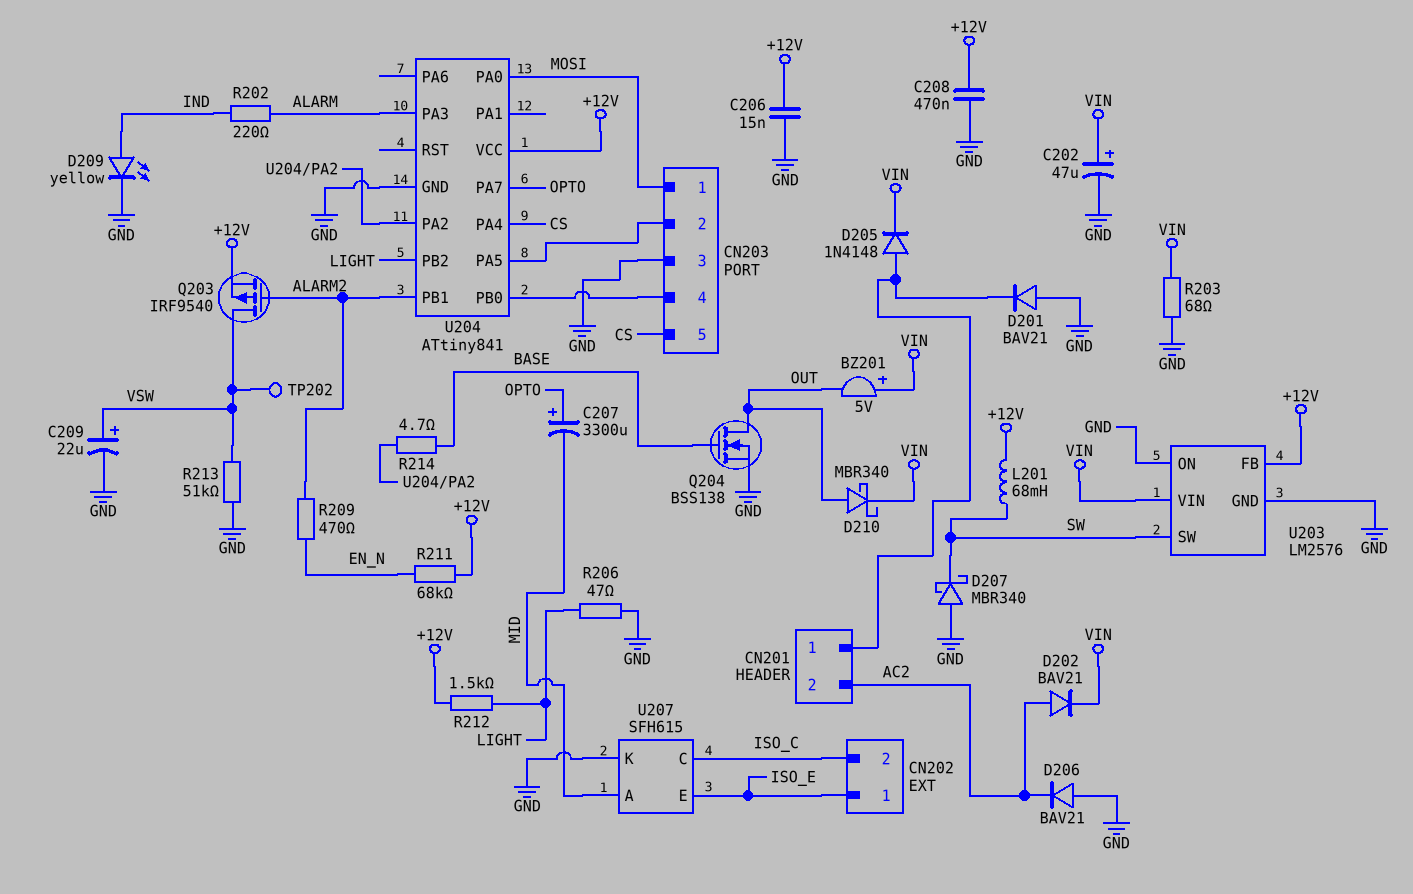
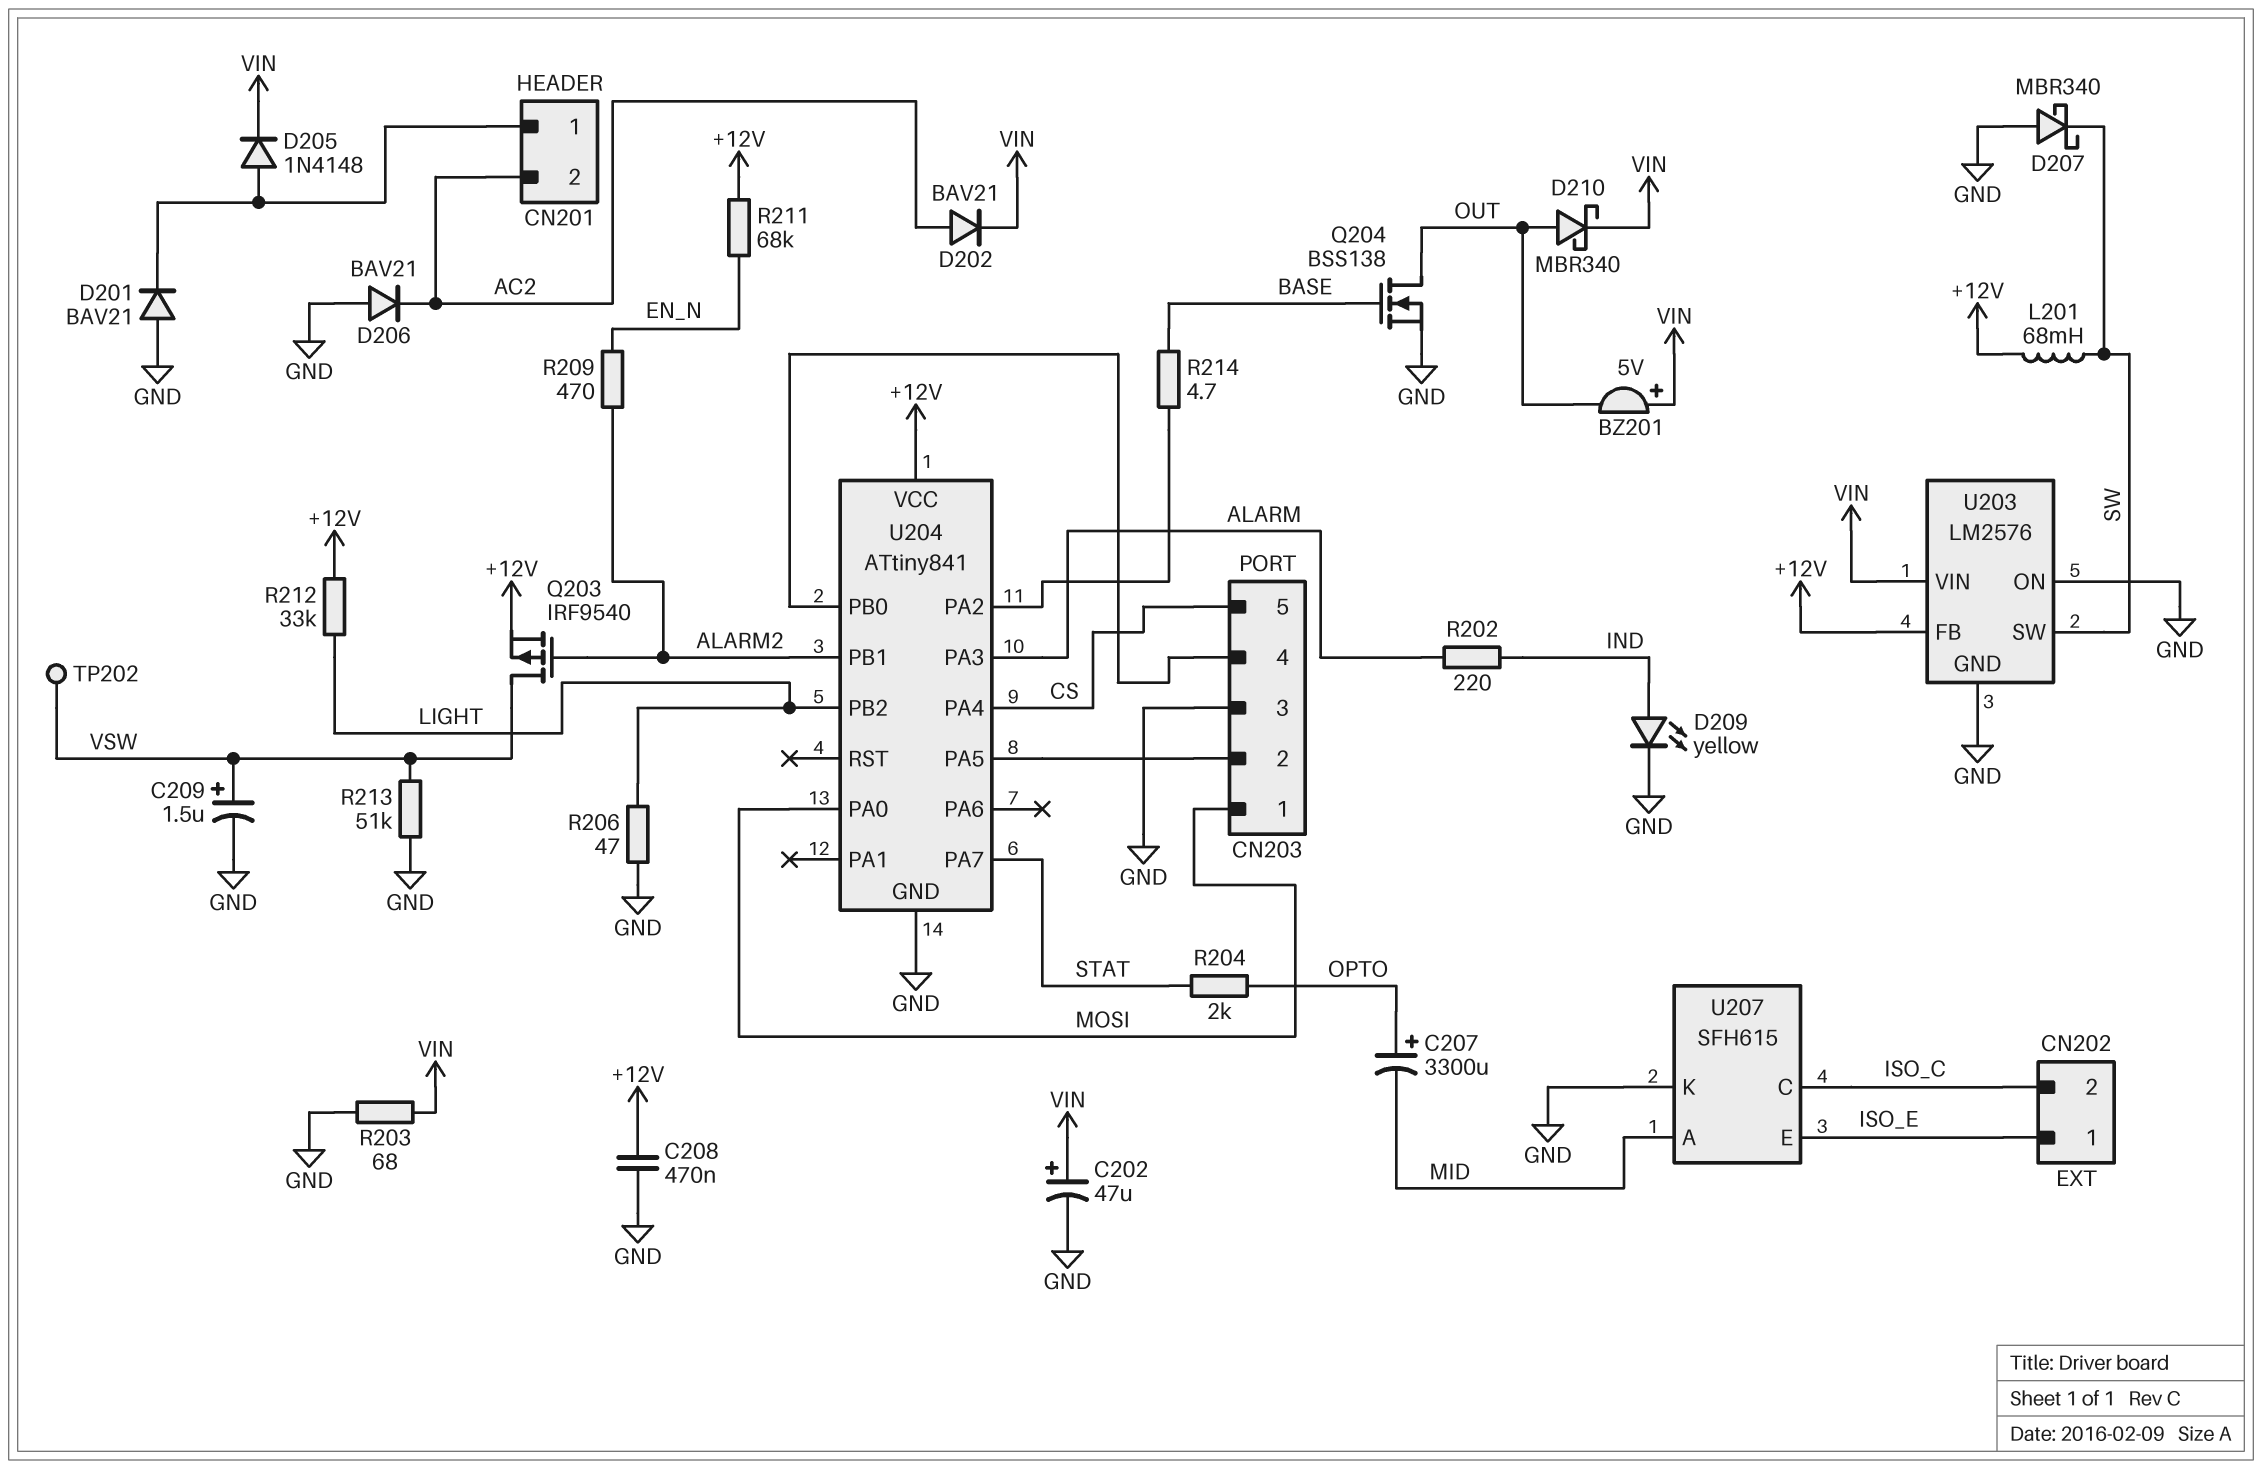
C206: 15nF (+12V, GND) -> none
C209: 22uF (plus VSW, minus GND) -> 1.5uF (plus VSW, minus GND)
R204: none -> 2k (OPTO, STAT)
R212: 1.5k (+12V, LIGHT) -> 33k (+12V, LIGHT)
U204 pin PA7: OPTO -> STAT

